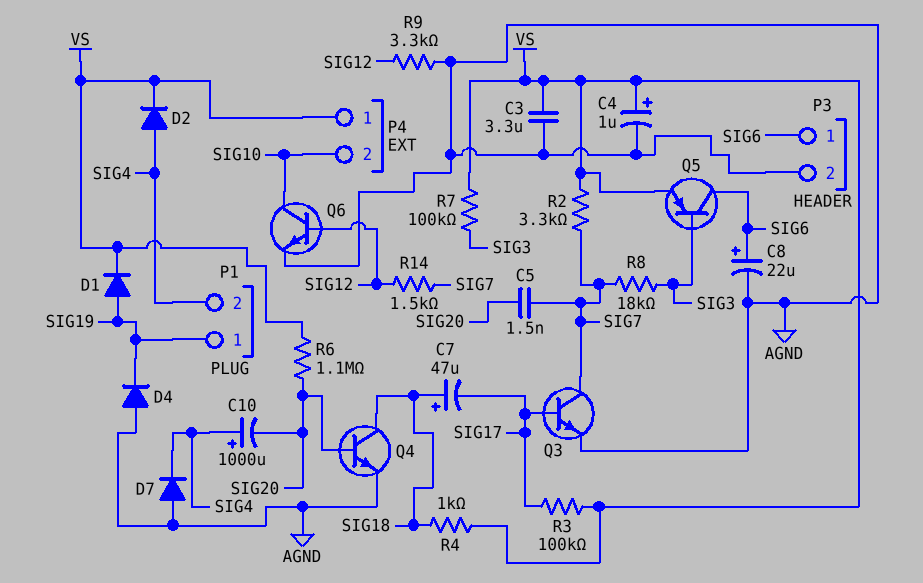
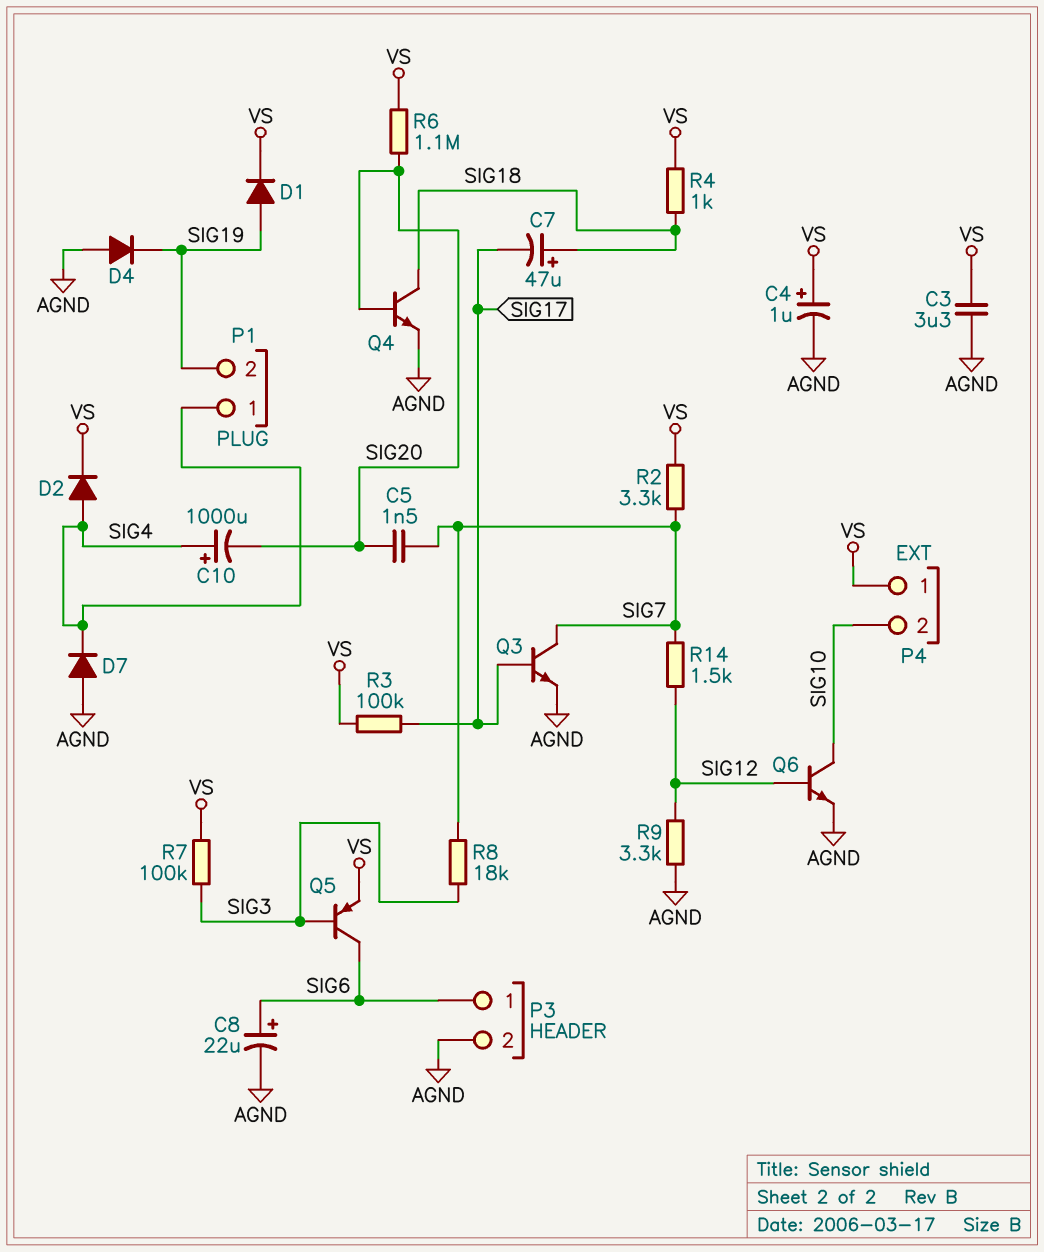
P1 pin 1: SIG19 -> SIG4
P1 pin 2: SIG4 -> SIG19

